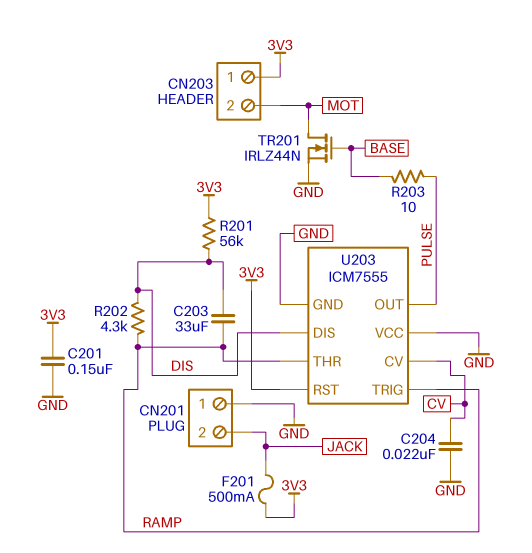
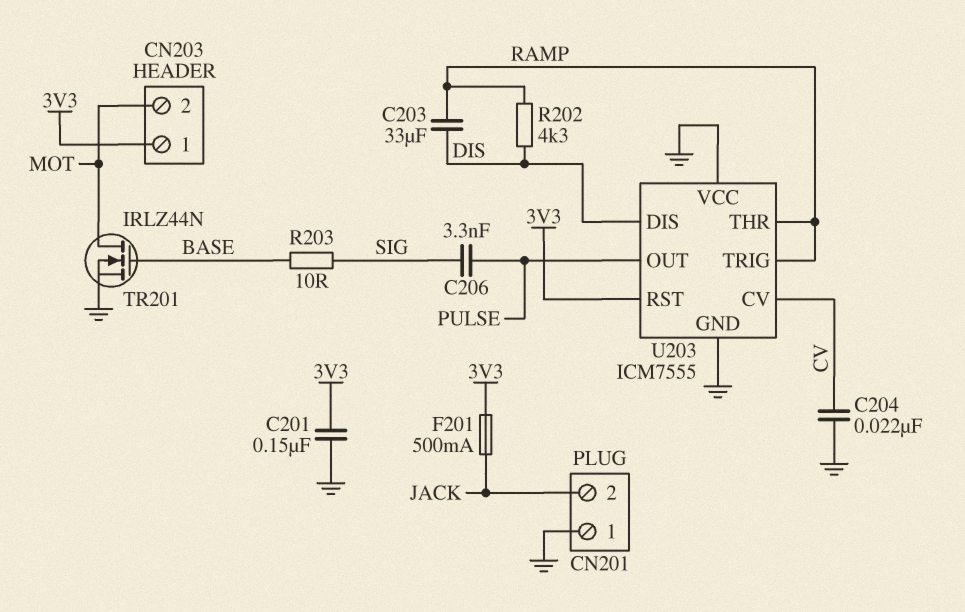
C206: none -> 3.3nF (PULSE, SIG)
R201: 56k (3V3, DIS) -> none
R203: 10 (BASE, PULSE) -> 10 (BASE, SIG)

